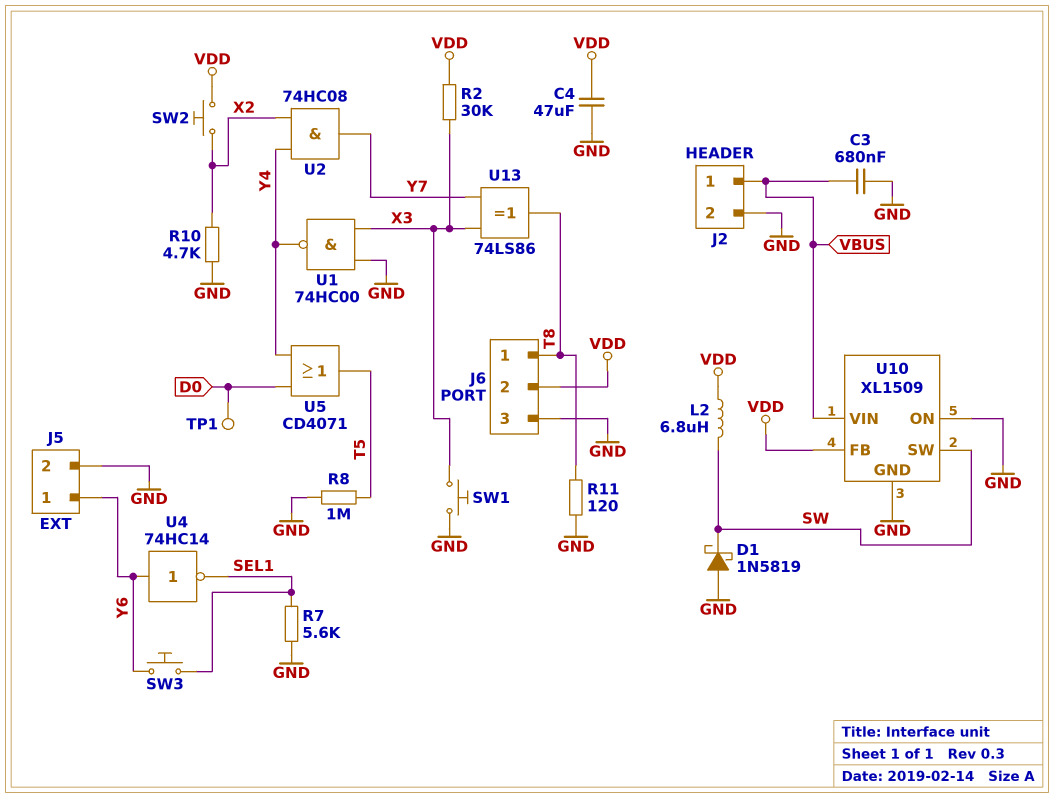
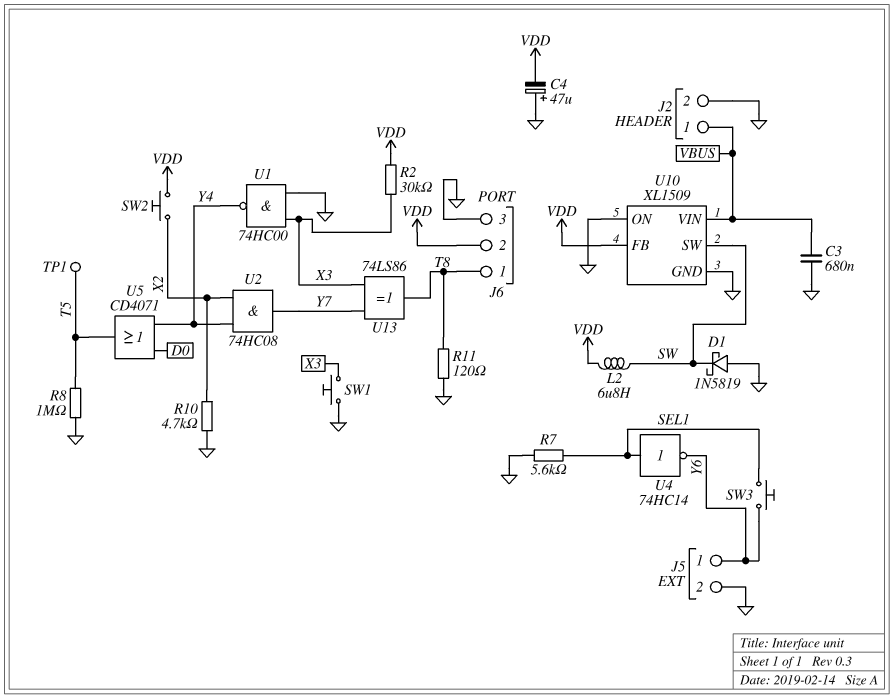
C4: 47uF (GND, VDD) -> 47uF (plus GND, minus VDD)
TP1: test point (D0) -> test point (T5)
U4: NOT 74HC14 (in Y6, out SEL1) -> NOT 74HC14 (in SEL1, out Y6)

